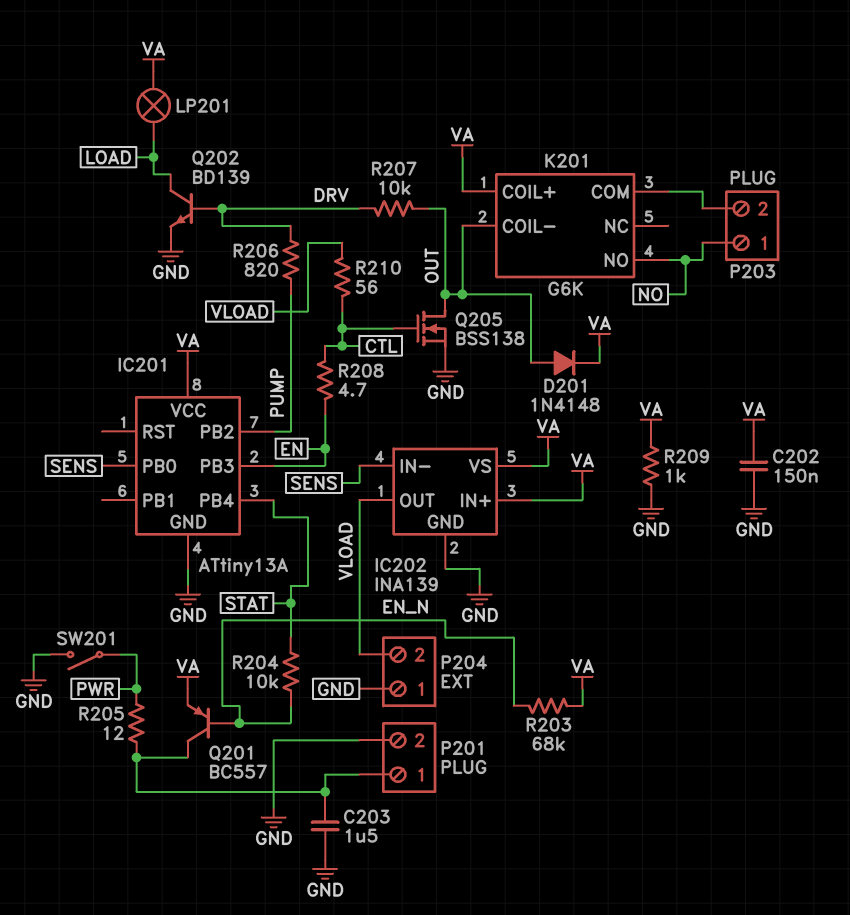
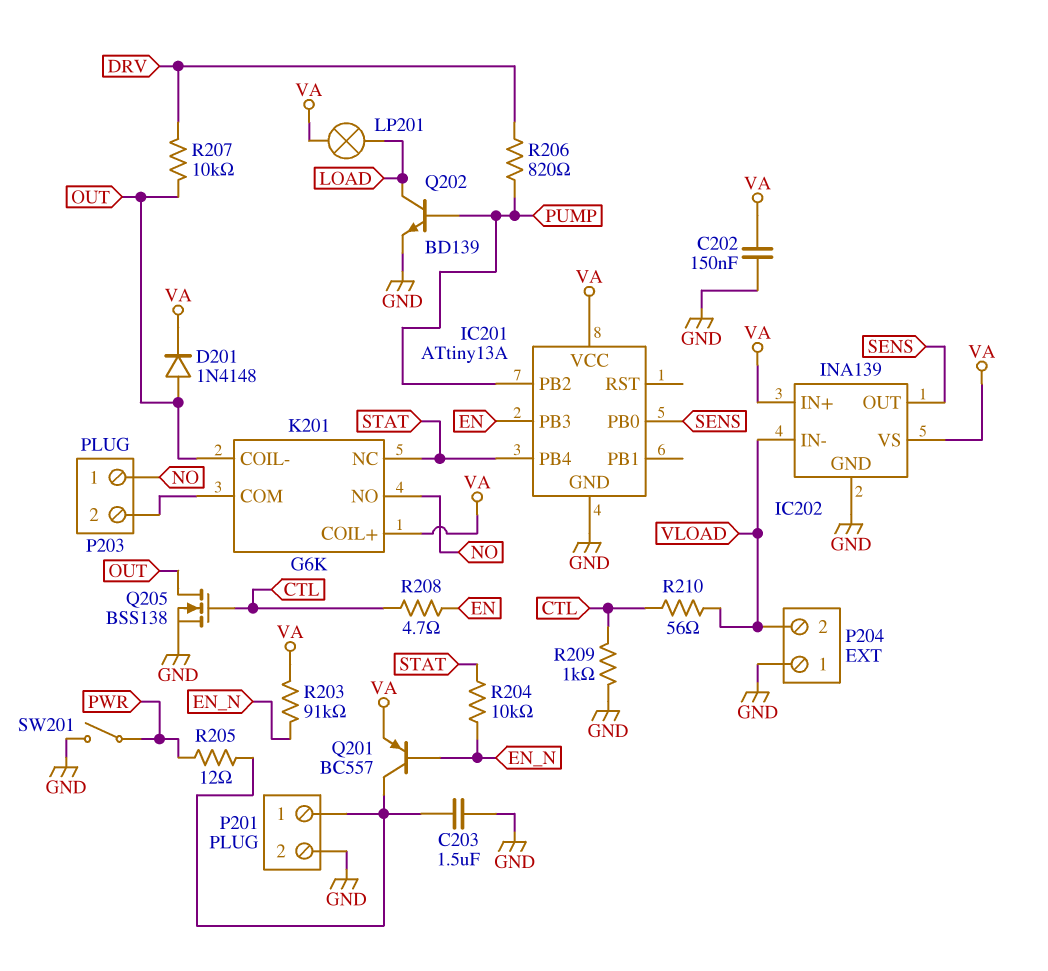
IC202 pin IN-: SENS -> VLOAD
IC202 pin OUT: VLOAD -> SENS
K201 pin NC: none -> STAT
Q202: NPN BD139 (B DRV, C LOAD, E GND) -> NPN BD139 (B PUMP, C LOAD, E GND)
R203: 68k (EN_N, VA) -> 91k (EN_N, VA)
R209: 1k (GND, VA) -> 1k (CTL, GND)

